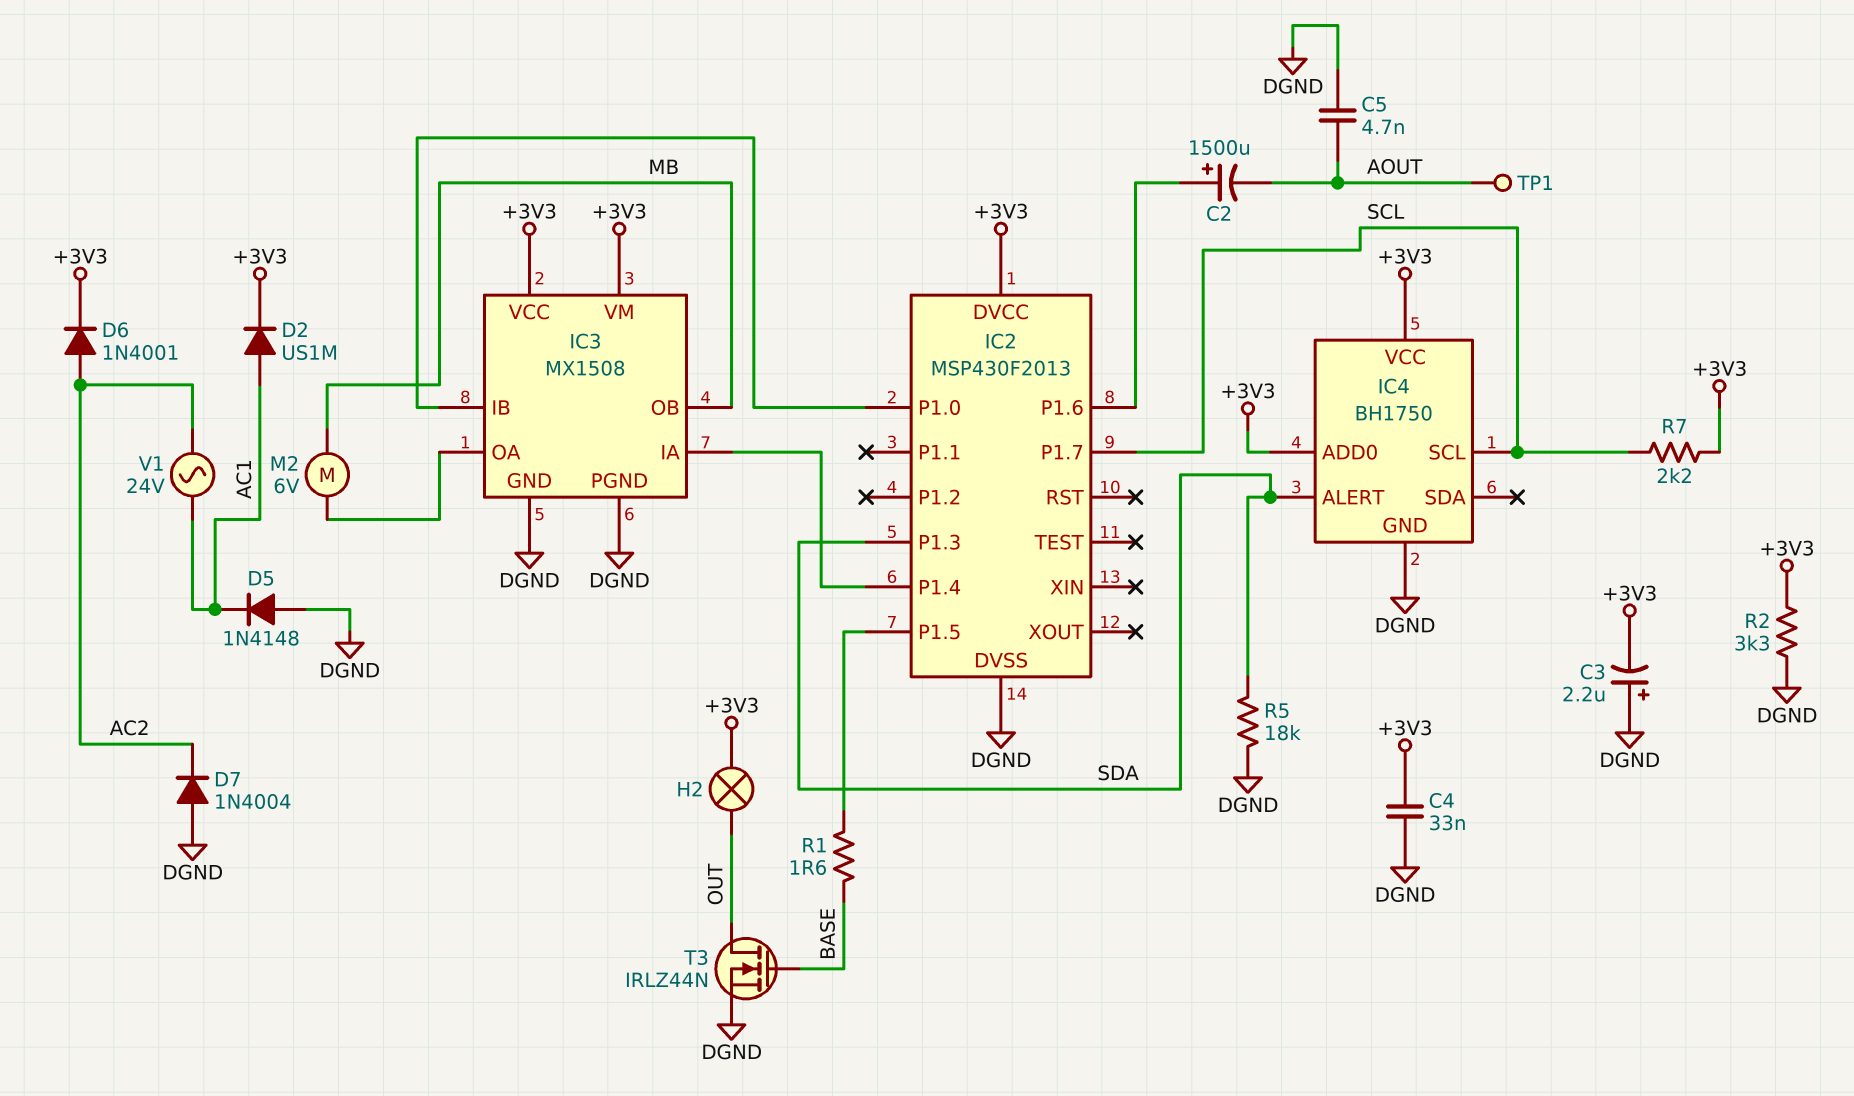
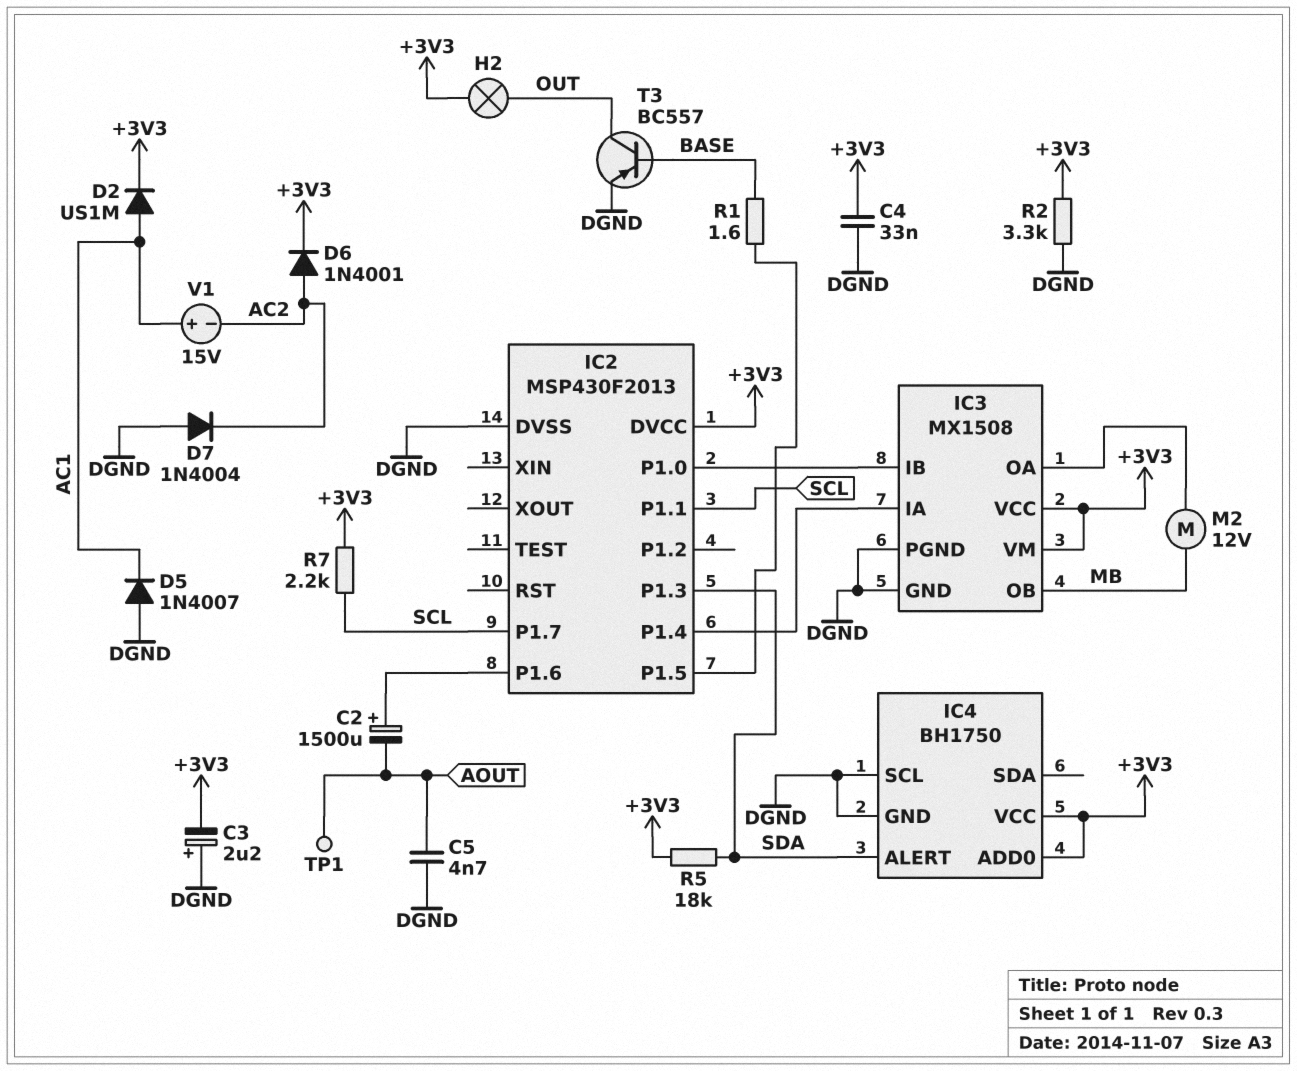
D5: diode 1N4148 (A DGND, K AC1) -> diode 1N4007 (A DGND, K AC1)
IC2 pin P1.1: none -> SCL
IC4 pin SCL: SCL -> DGND
M2: motor 6V (IC3/OA, MB) -> motor 12V (IC3/OA, MB)
R5: 18k (DGND, SDA) -> 18k (+3V3, SDA)
T3: NMOS IRLZ44N (G BASE, D OUT, S DGND) -> PNP BC557 (B BASE, C OUT, E DGND)
V1: AC 24V (AC1, AC2) -> 15V (plus AC1, minus AC2)

